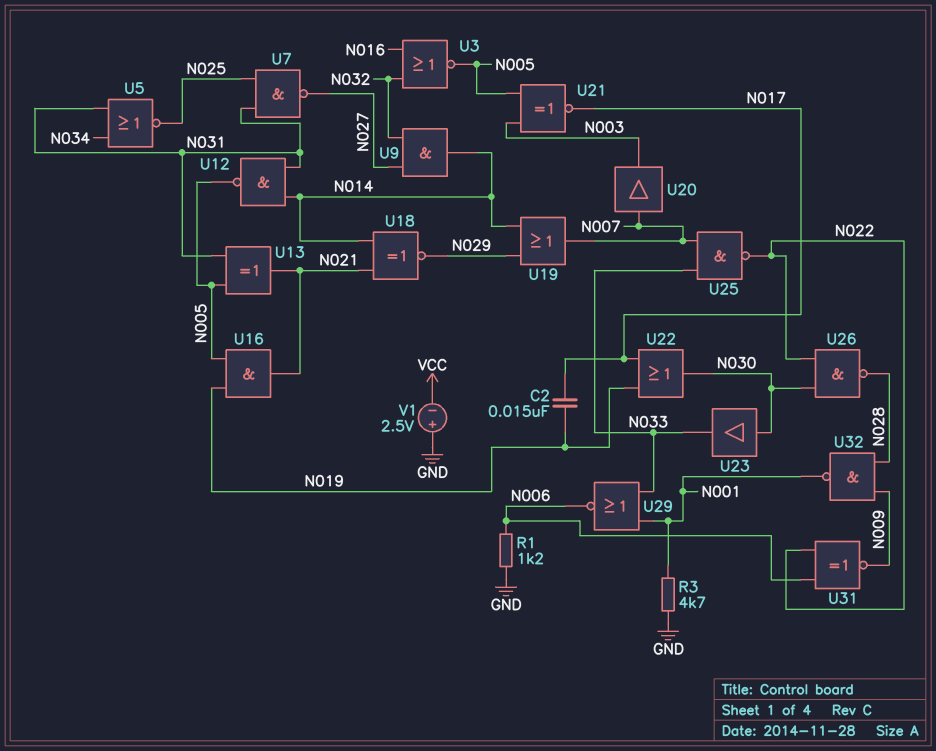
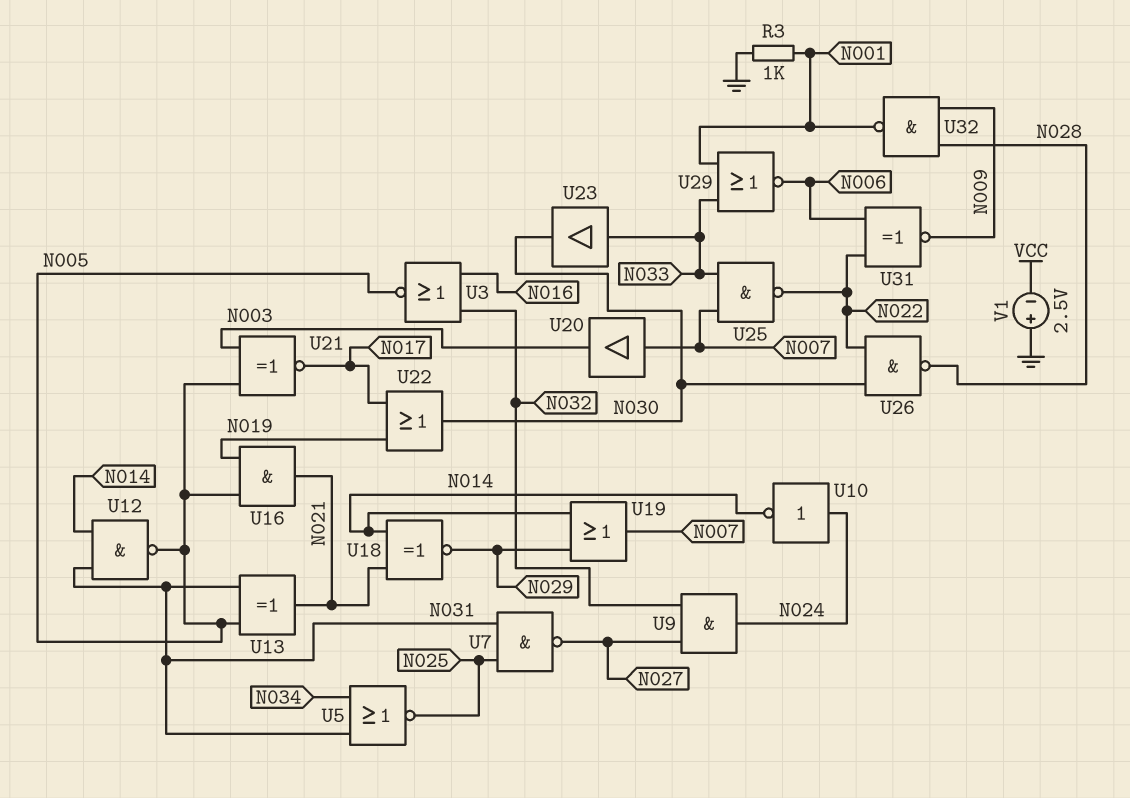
C2: 15nF (N017, N019) -> none
R1: 1.2k (GND, N006) -> none
R3: 4.7k (GND, N001) -> 1k (GND, N001)
U9: AND (in N027, in N032, out N014) -> AND (in N027, in N032, out N024)
U10: none -> NOT (in N024, out N014)
U23: buffer (in N030, out N033) -> buffer (in N033, out N030)

